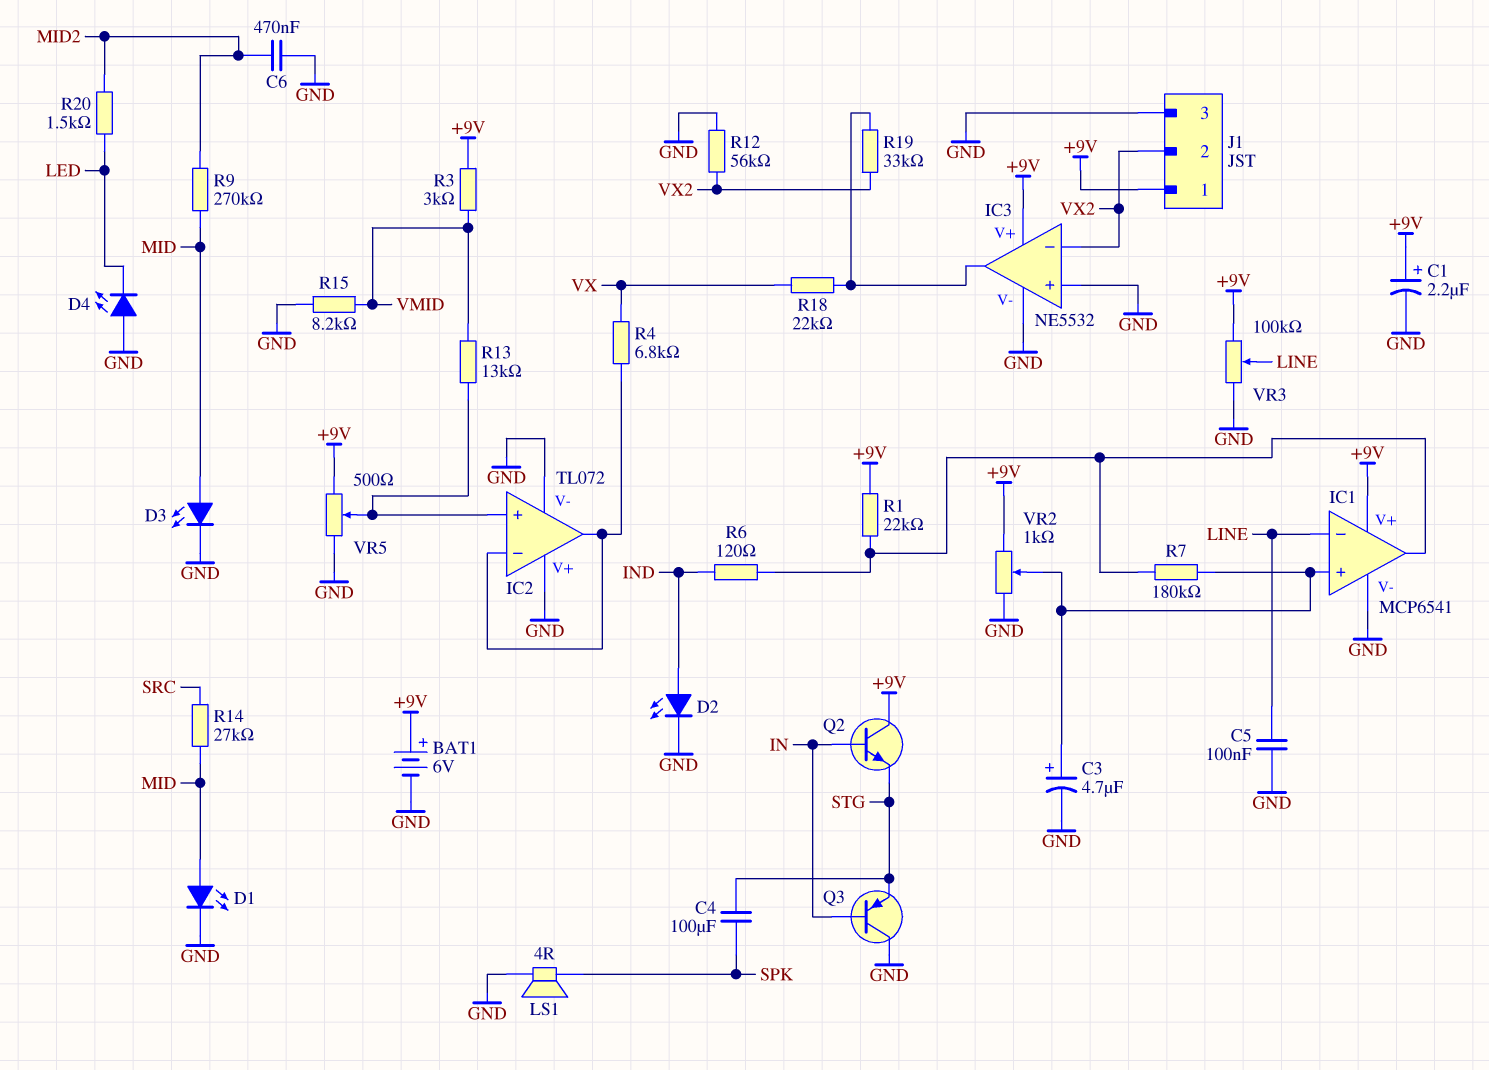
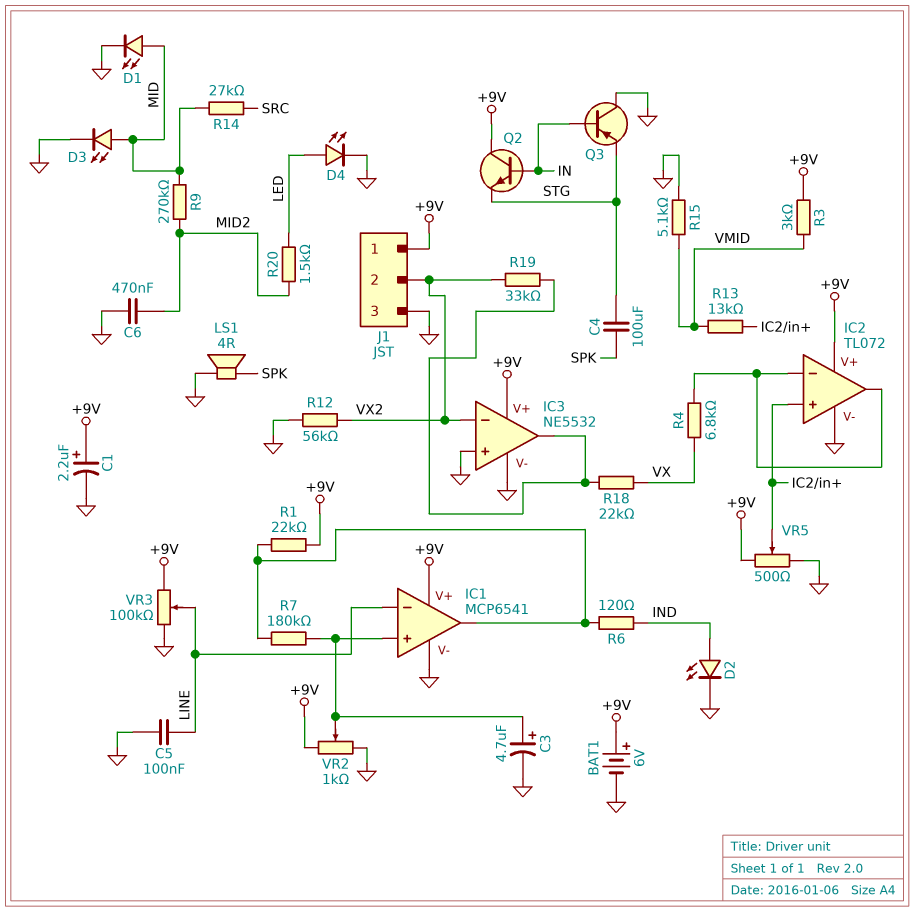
D4: LED (A GND, K LED) -> LED (A LED, K GND)
IC2 pin V+: GND -> +9V
R15: 8.2k (GND, VMID) -> 5.1k (GND, VMID)

